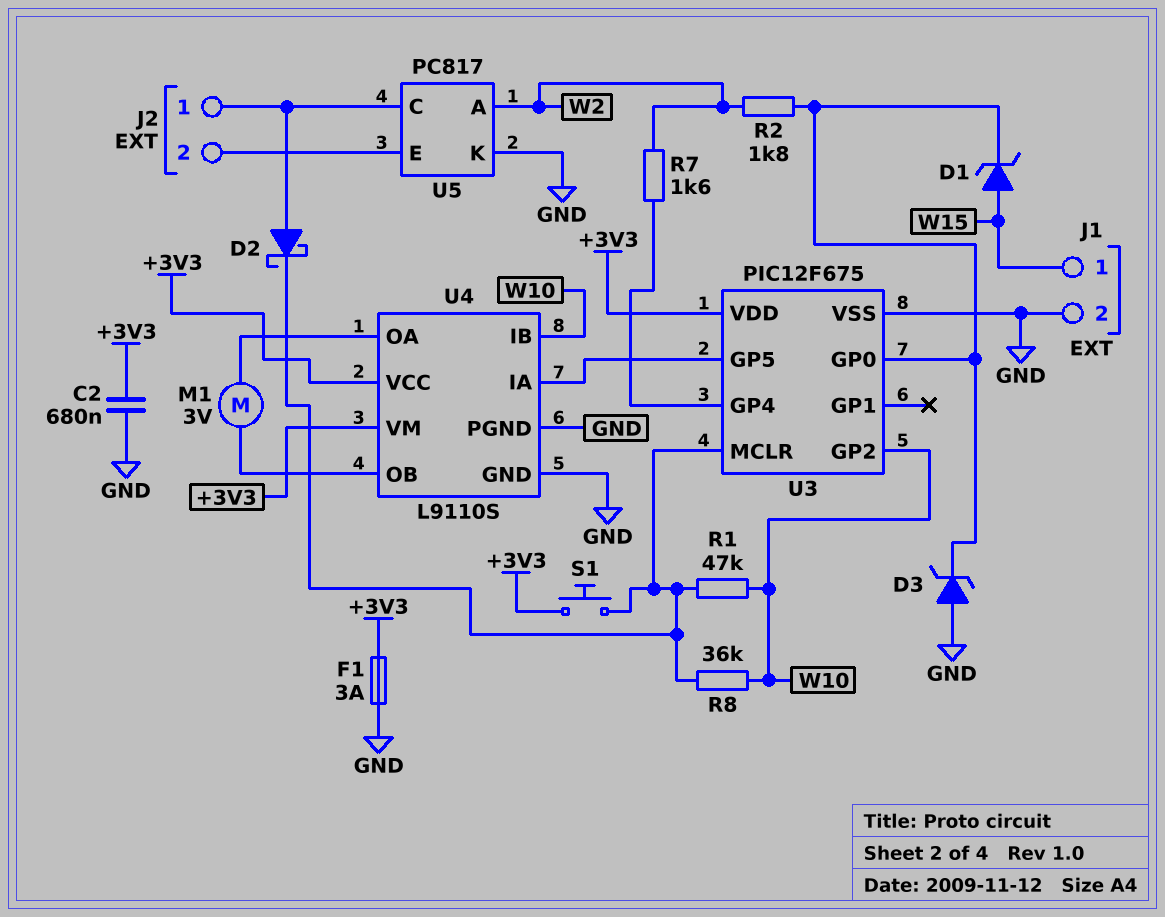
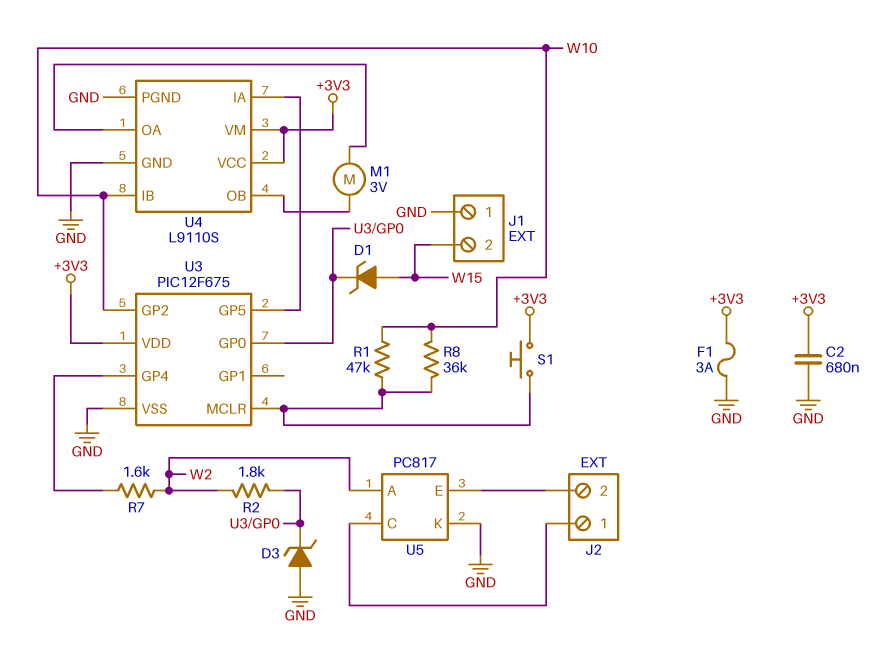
D2: schottky (A J2/1, K U3/MCLR) -> none
J1 pin 1: W15 -> GND
J1 pin 2: GND -> W15

